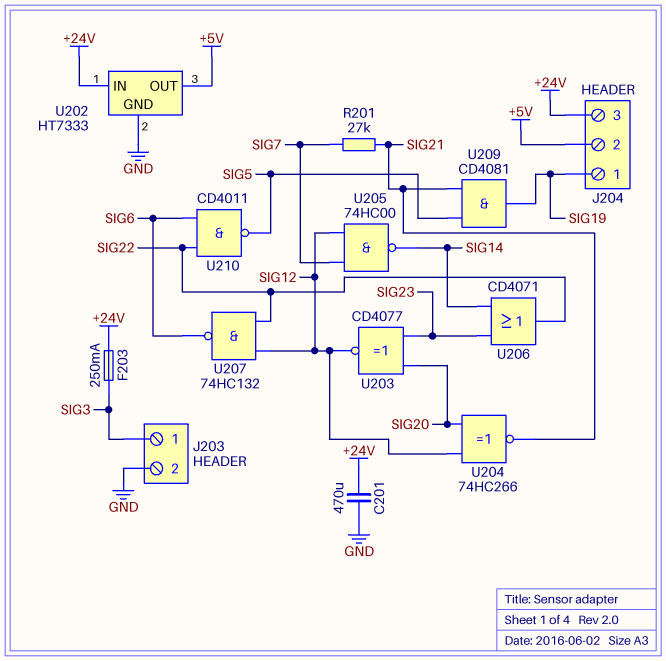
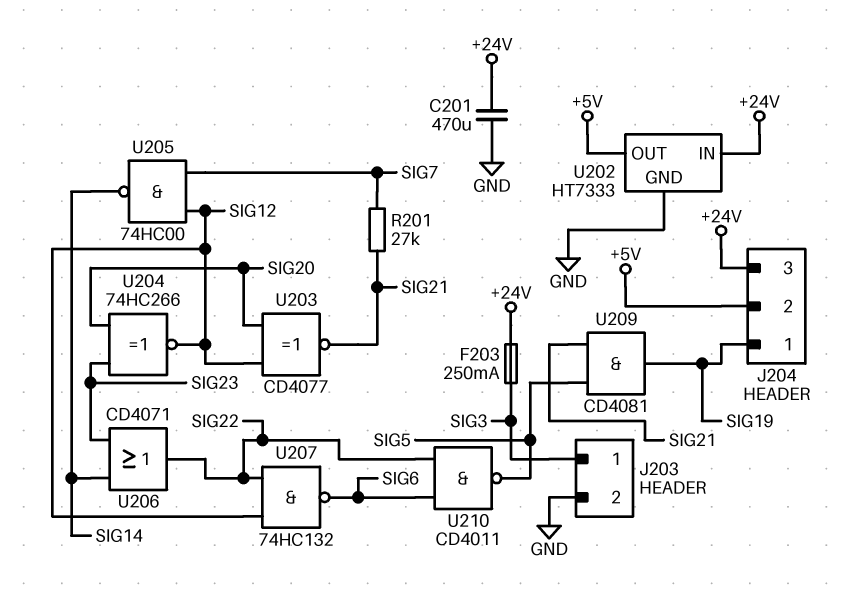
U203: XNOR CD4077 (in SIG20, in SIG23, out SIG12) -> XNOR CD4077 (in SIG12, in SIG20, out SIG21)
U204: XNOR 74HC266 (in SIG12, in SIG20, out SIG21) -> XNOR 74HC266 (in SIG20, in SIG23, out SIG12)

